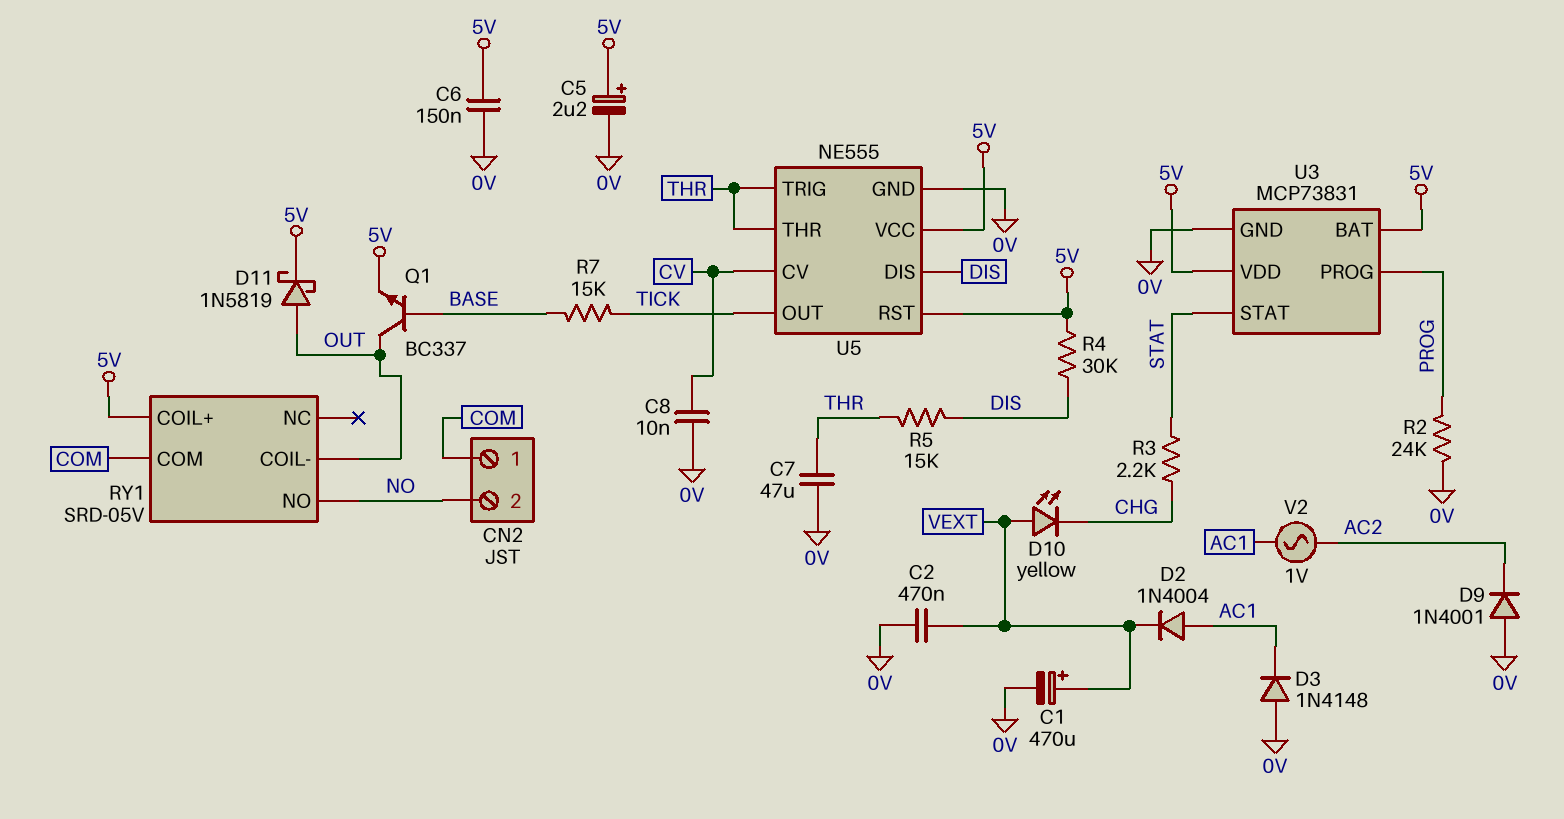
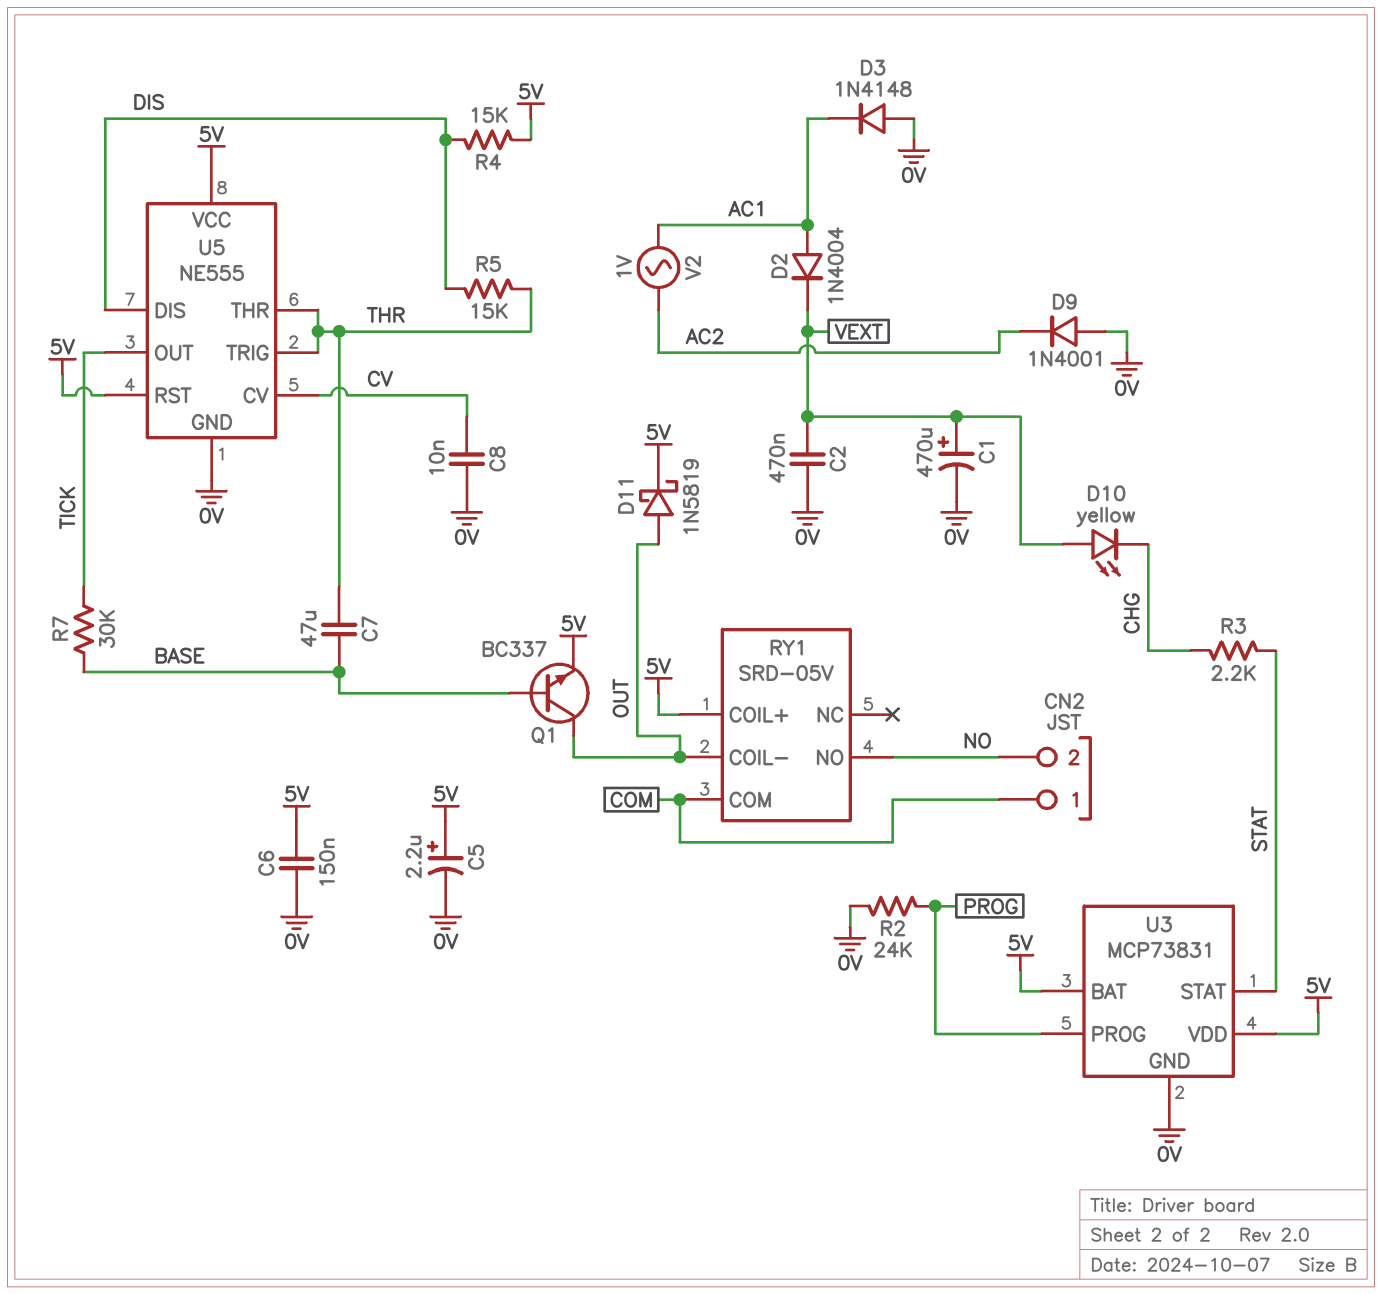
C7: 47uF (0V, THR) -> 47uF (BASE, THR)
R4: 30k (5V, DIS) -> 15k (5V, DIS)
R7: 15k (BASE, TICK) -> 30k (BASE, TICK)

